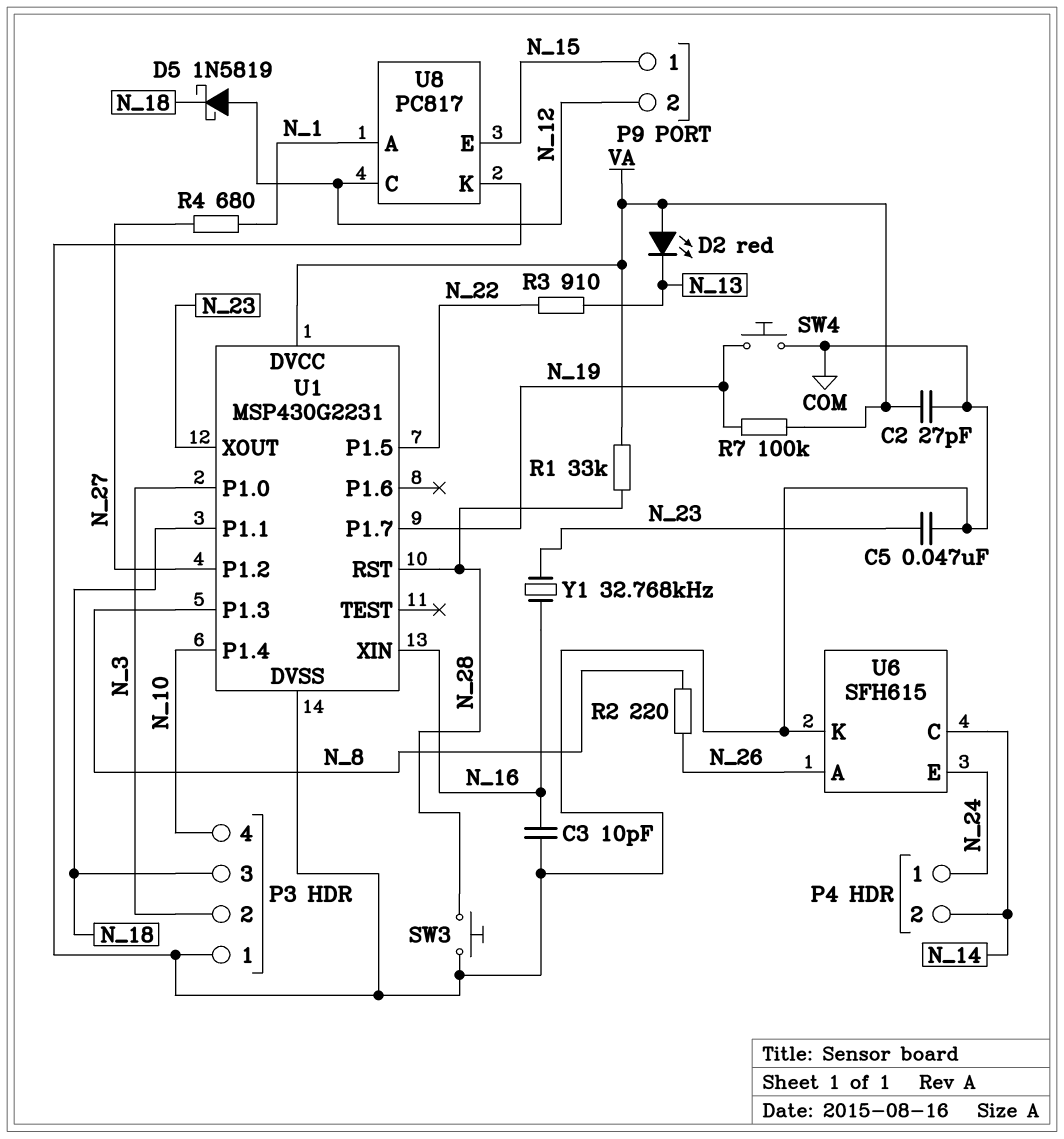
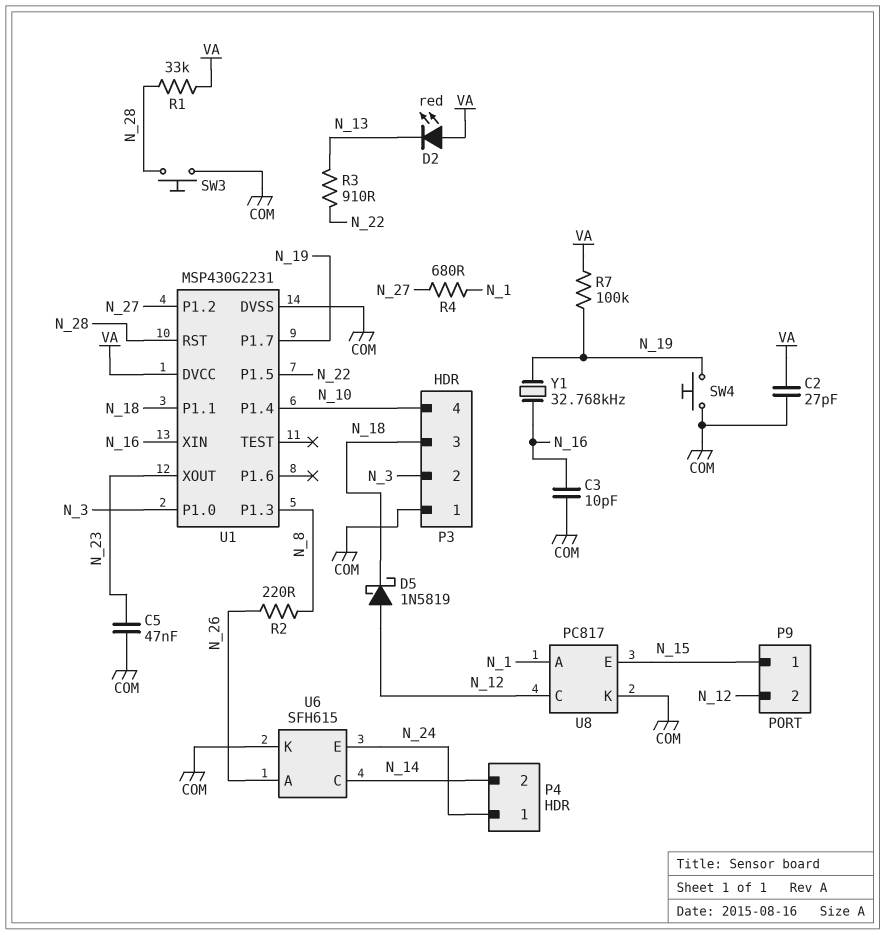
Y1: 32.768kHz (N_16, N_23) -> 32.768kHz (N_16, N_19)

